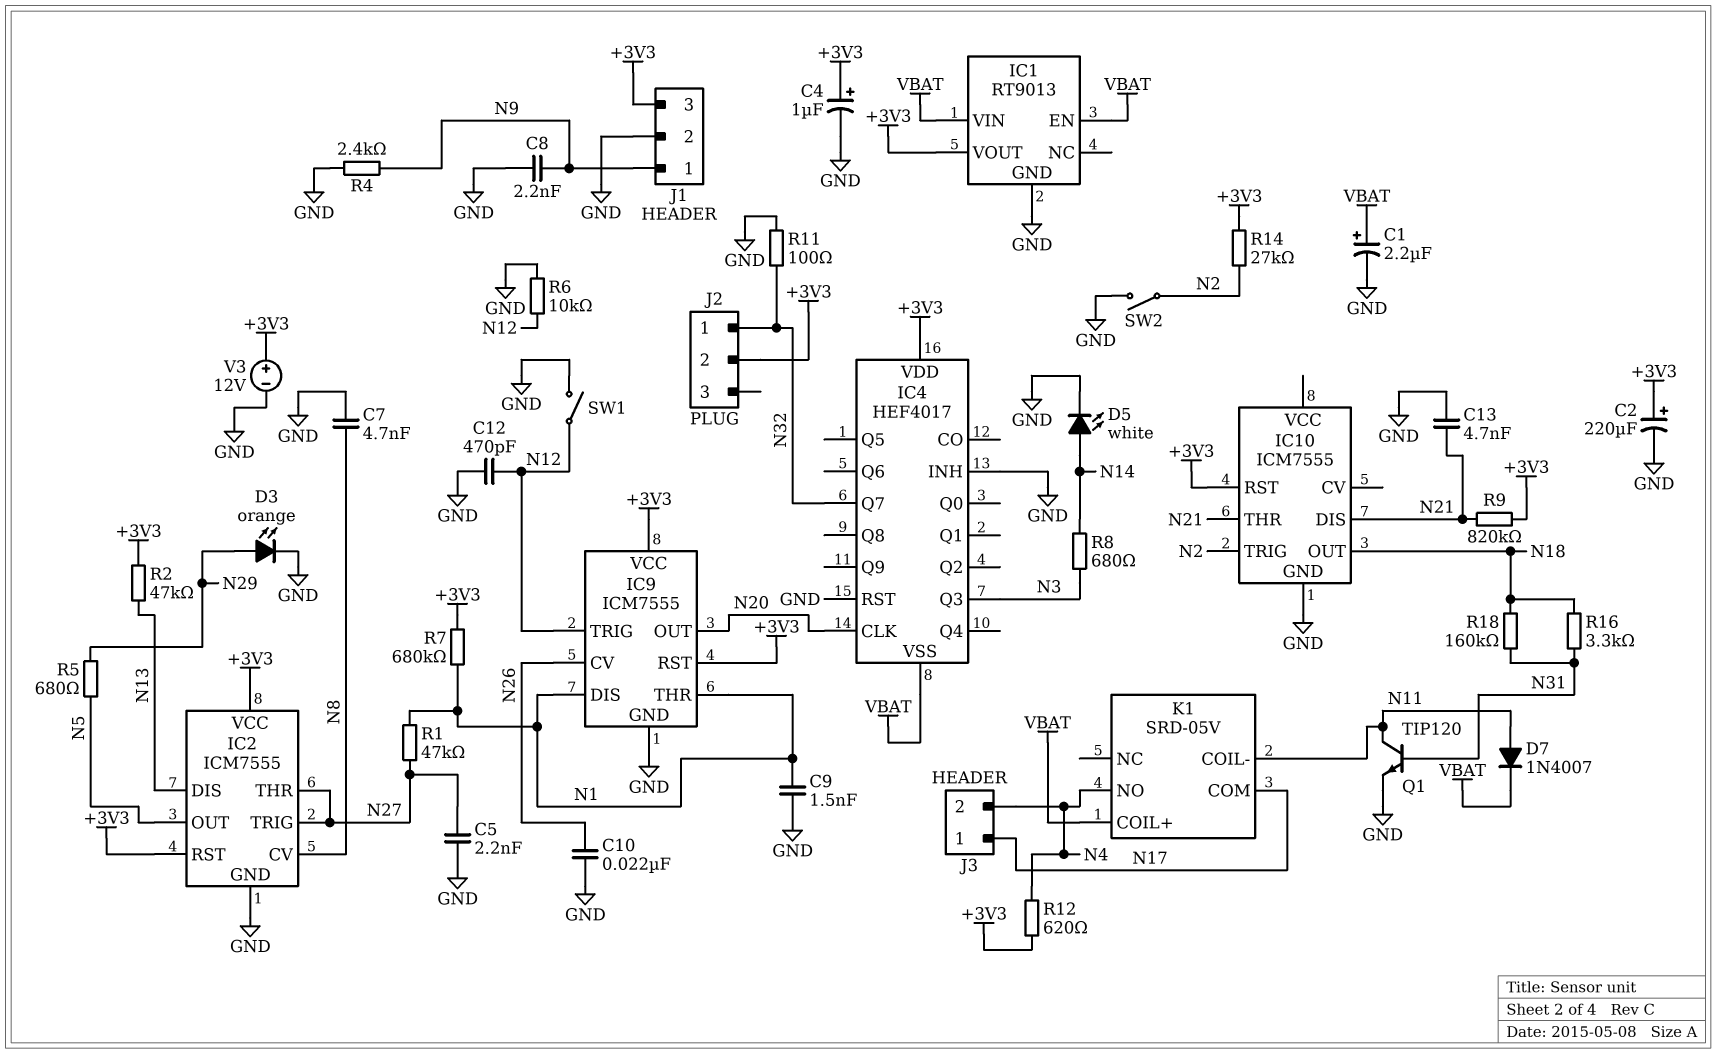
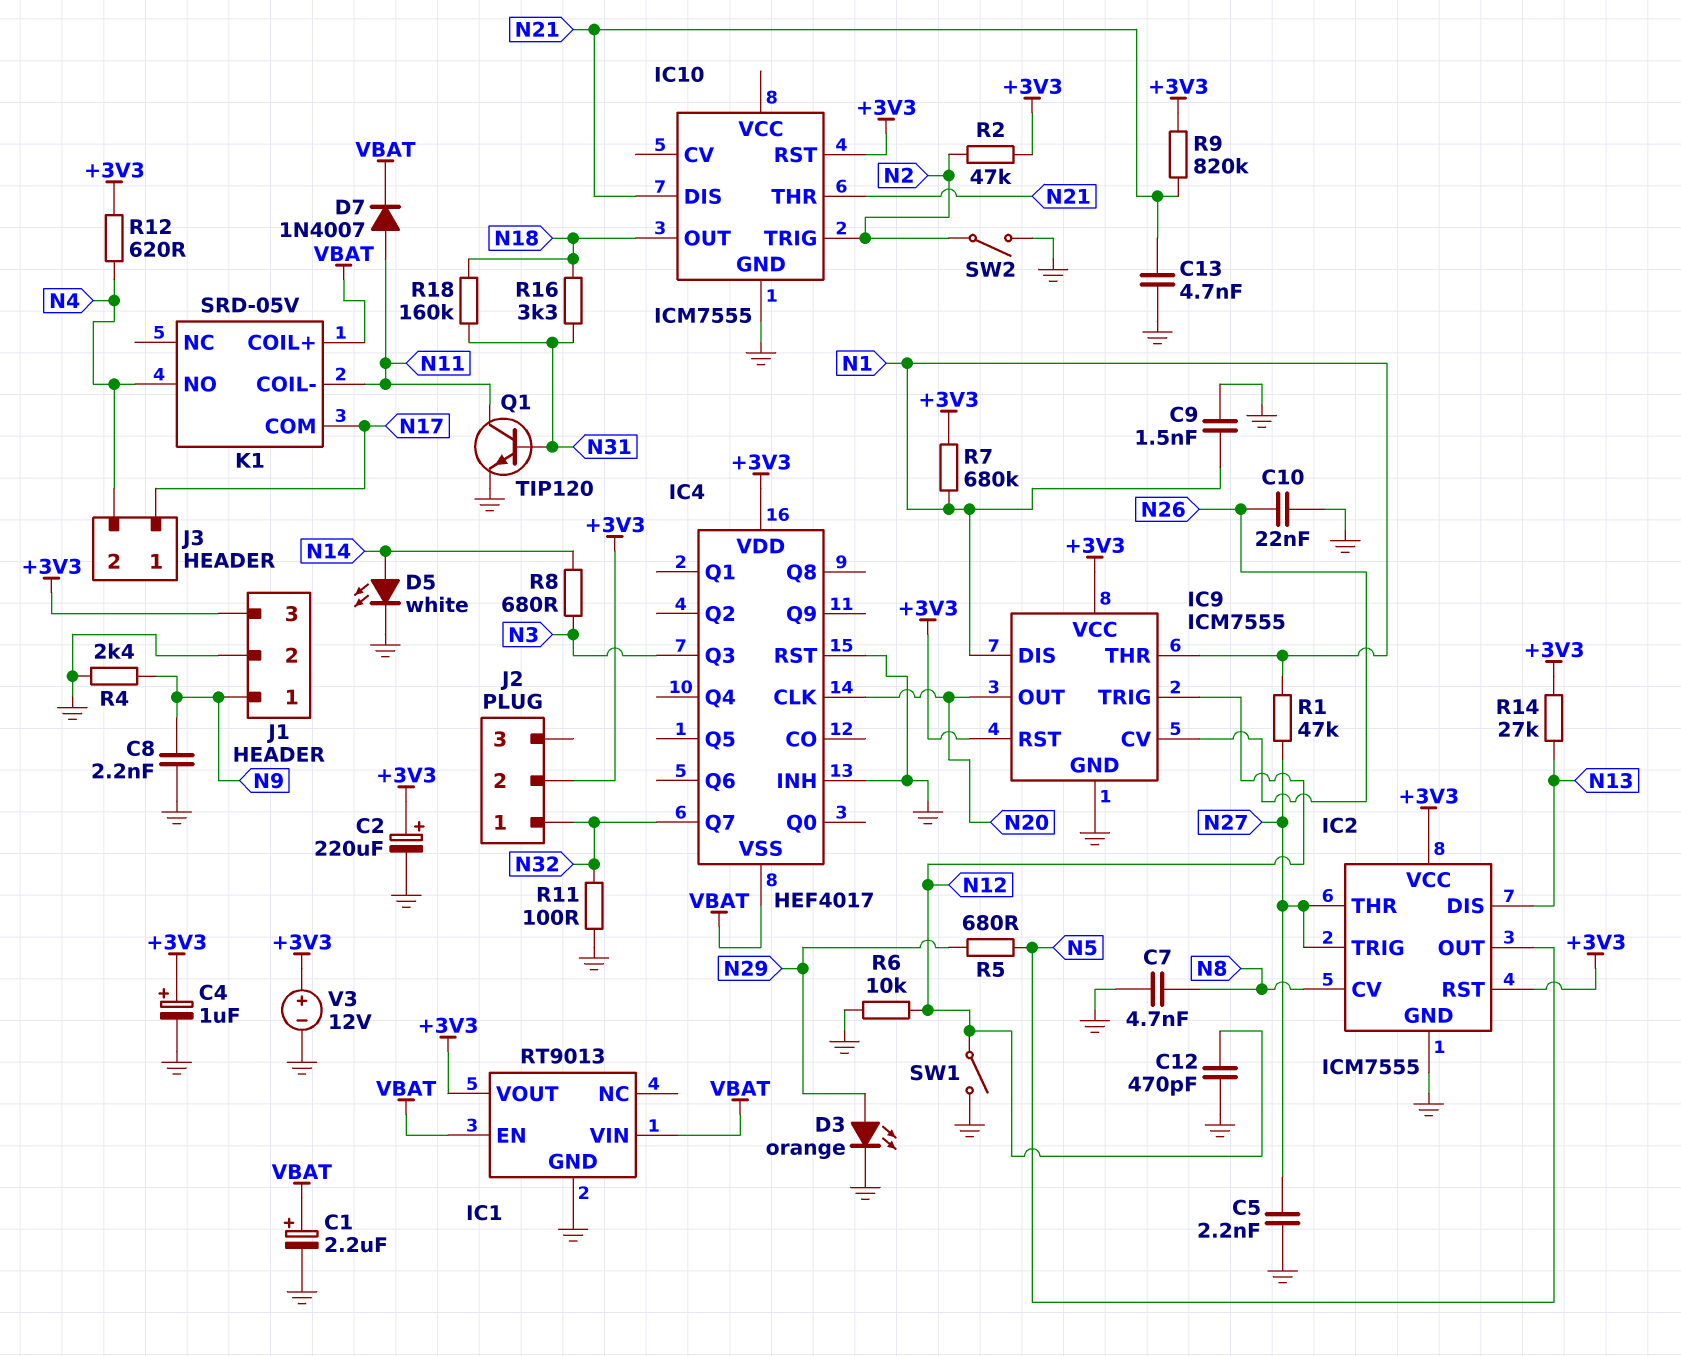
R2: 47k (+3V3, N13) -> 47k (+3V3, N2)
R14: 27k (+3V3, N2) -> 27k (+3V3, N13)

